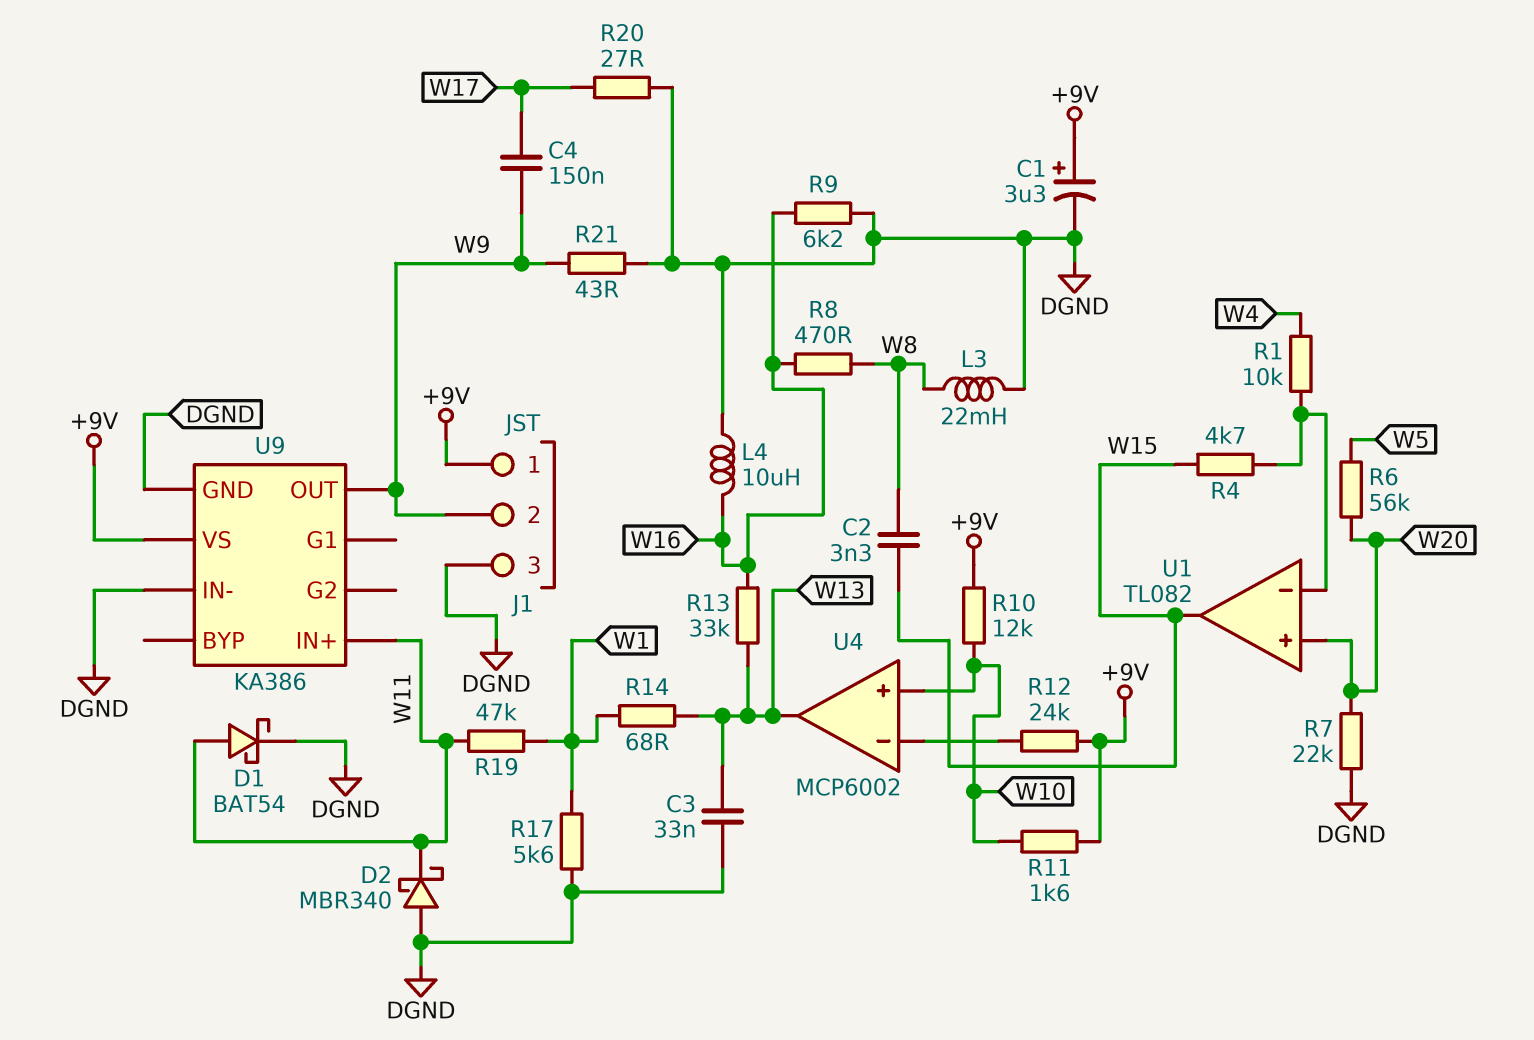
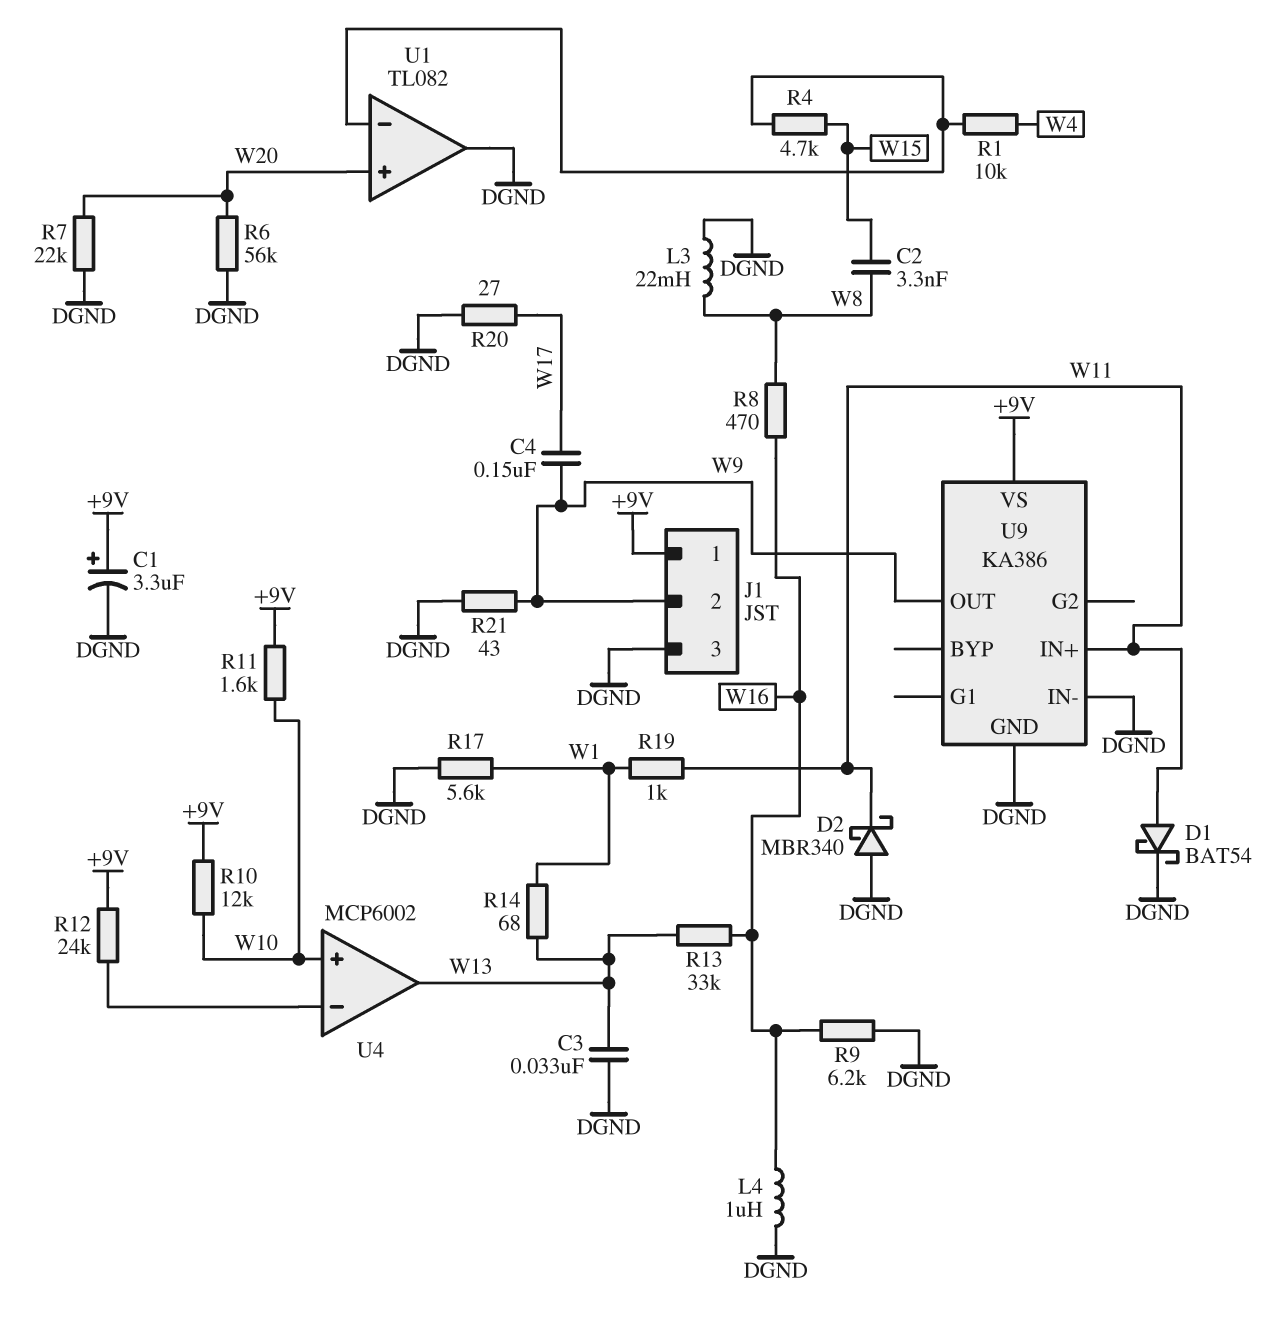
L4: 10uH (DGND, W16) -> 1uH (DGND, W16)
R6: 56k (W5, W20) -> 56k (DGND, W20)
R19: 47k (W1, W11) -> 1k (W1, W11)
U1 pin out: W15 -> DGND

